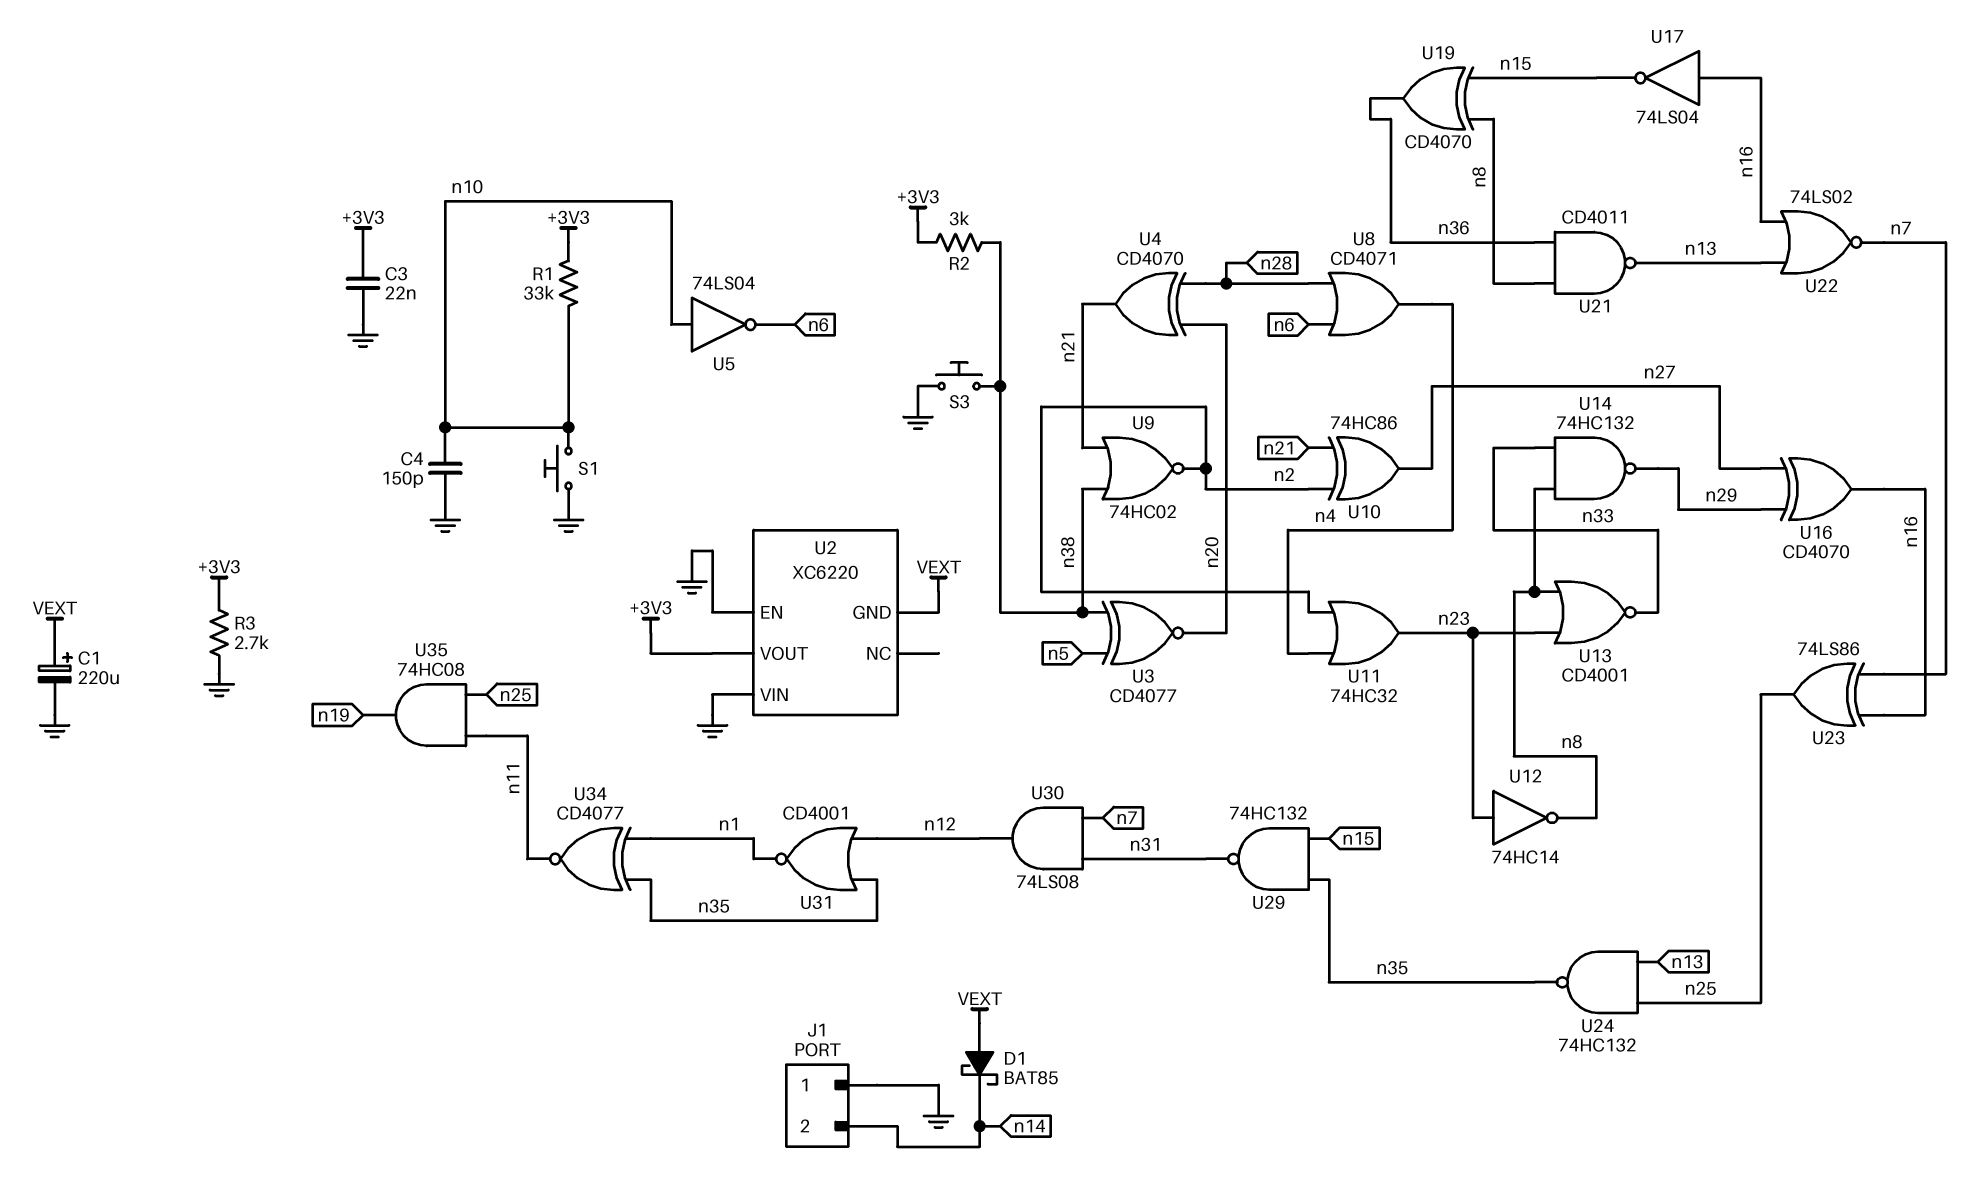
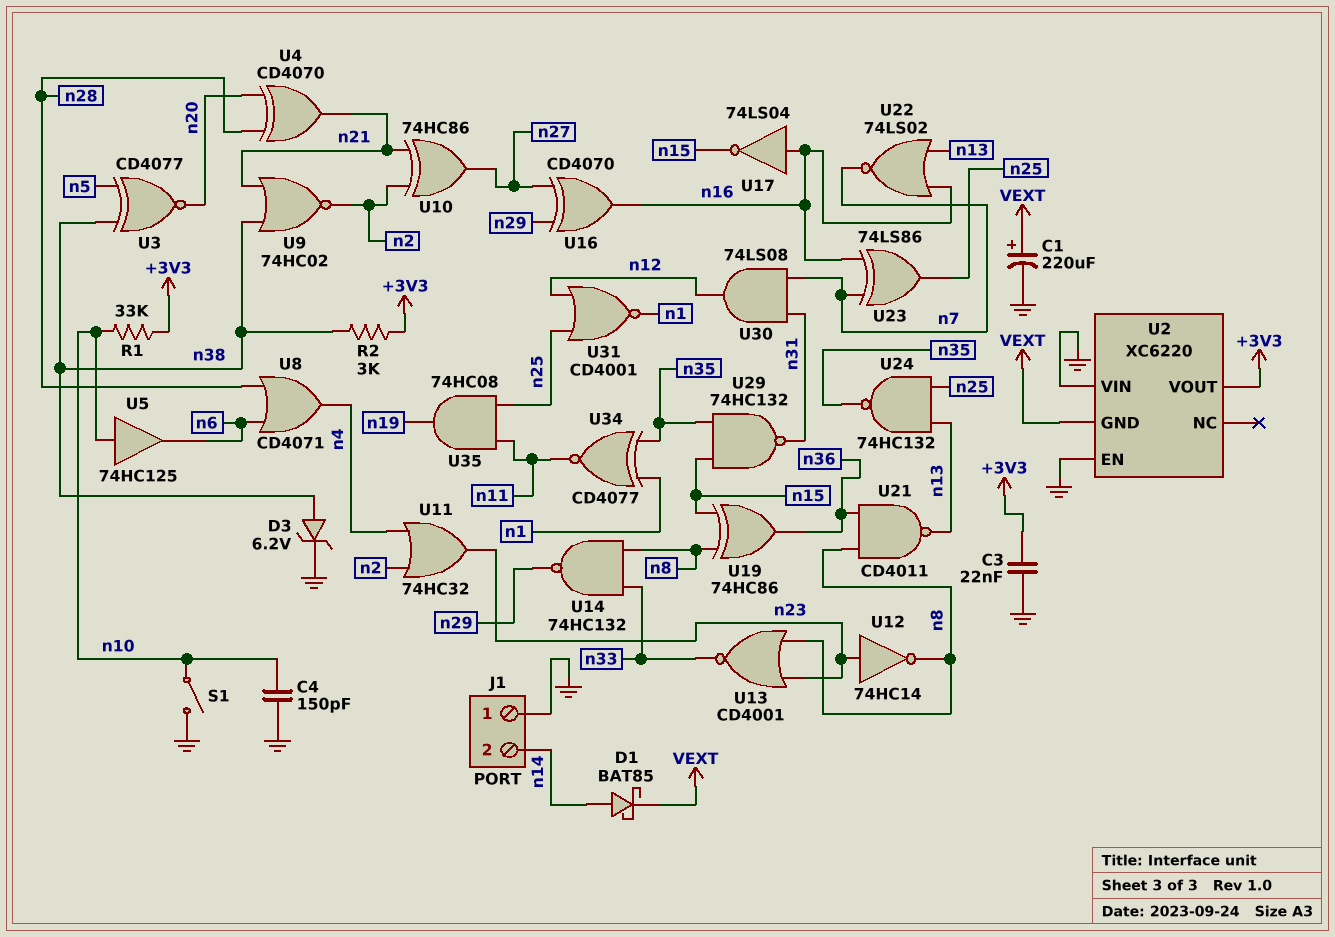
D1: schottky BAT85 (A VEXT, K n14) -> schottky BAT85 (A n14, K VEXT)
D3: none -> zener 6.2V (A n38, K GND)
R3: 2.7k (+3V3, GND) -> none
S1: button (GND, n10) -> switch (GND, n10)
S3: button (GND, n38) -> none
U5: NOT 74LS04 (in n10, out n6) -> buffer 74HC125 (in n10, out n6)
U19: XOR CD4070 (in n8, in n15, out n36) -> XOR 74HC86 (in n8, in n15, out n36)
U31: NOR CD4001 (in n12, in n35, out n1) -> NOR CD4001 (in n12, in n25, out n1)

